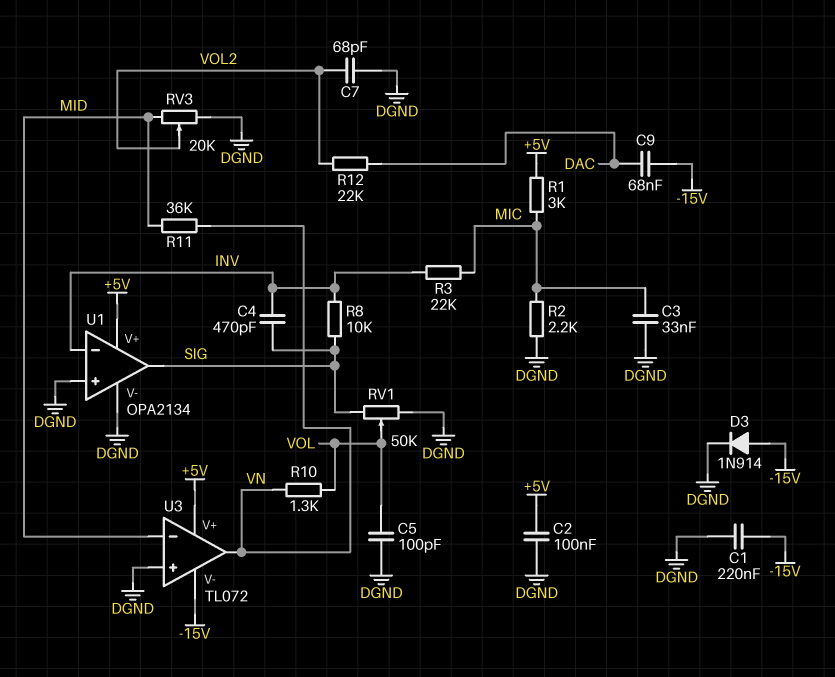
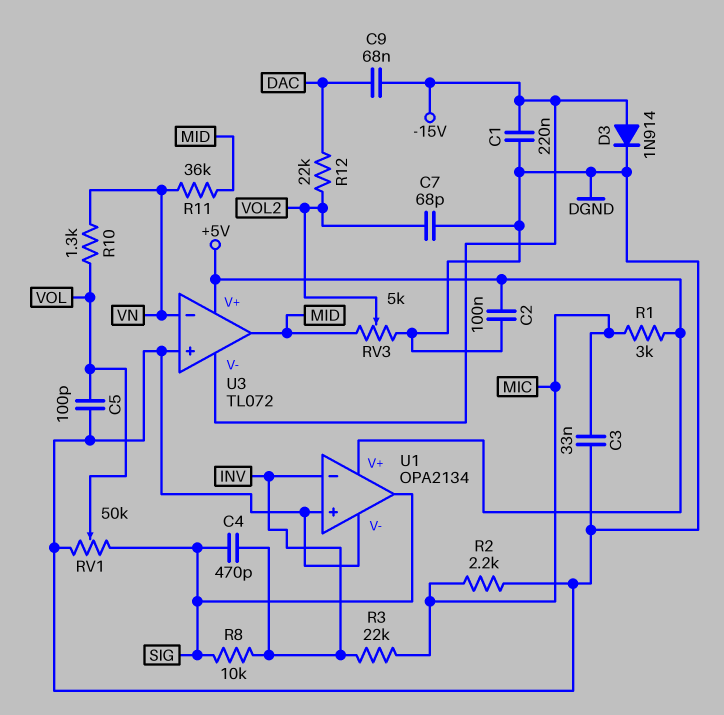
RV3: 20k (DGND, MID, wiper VOL2) -> 5k (DGND, MID, wiper VOL2)
U3 pin in-: MID -> VN
U3 pin out: VN -> MID

